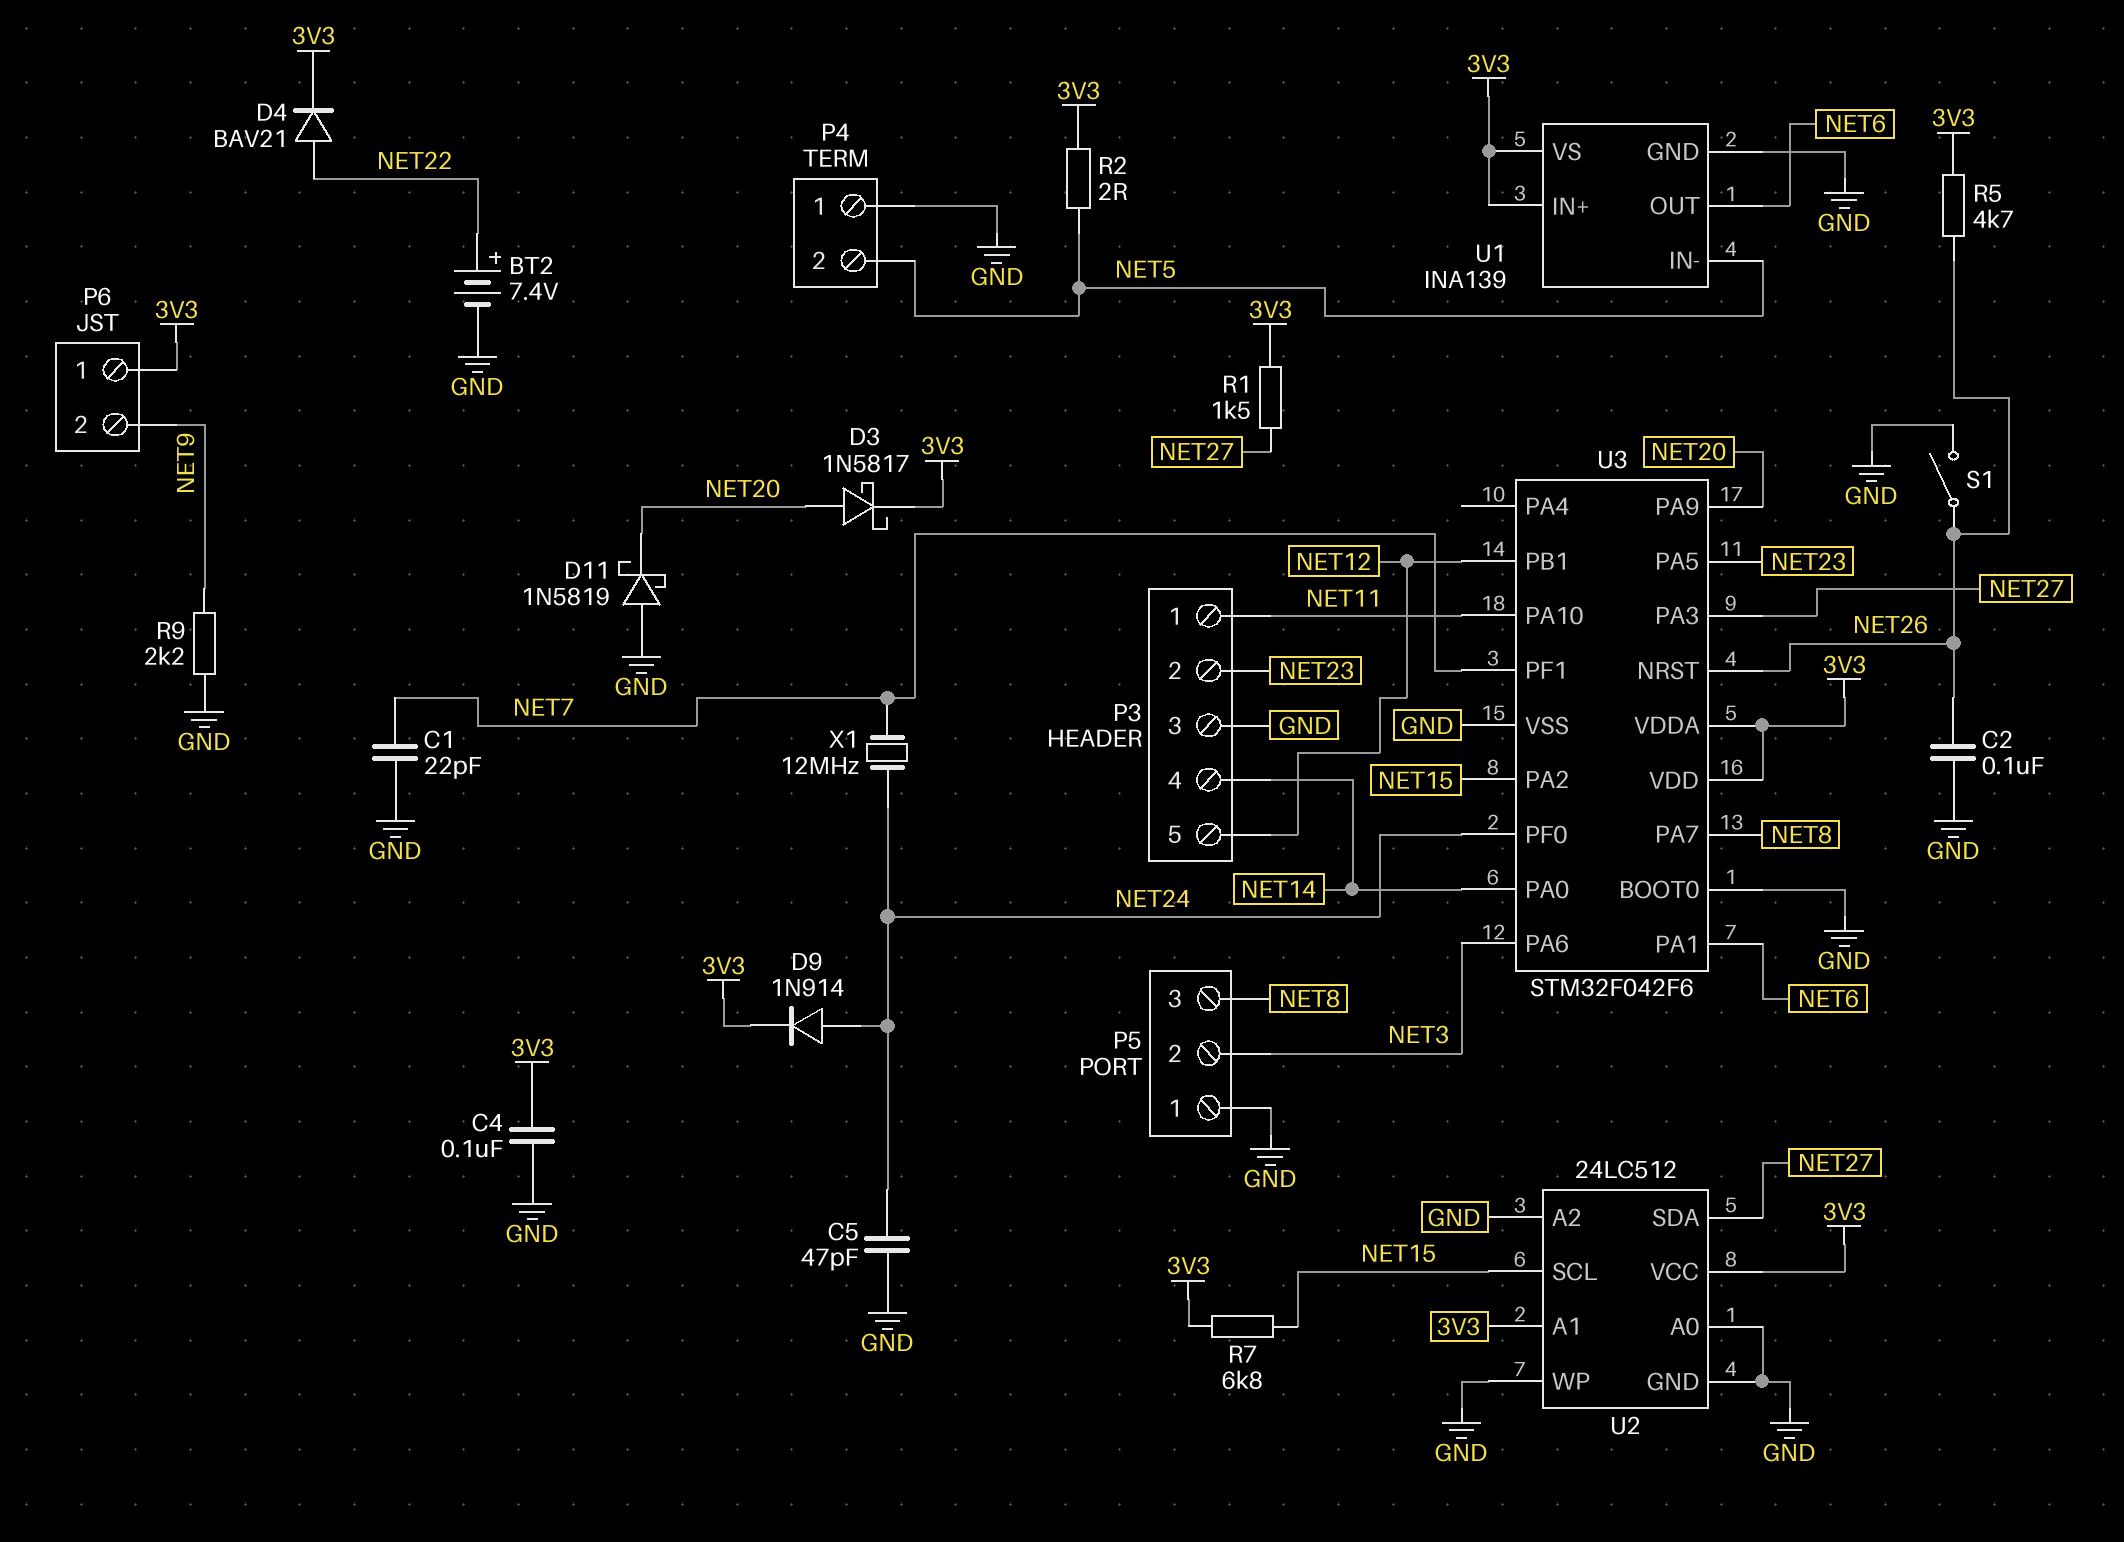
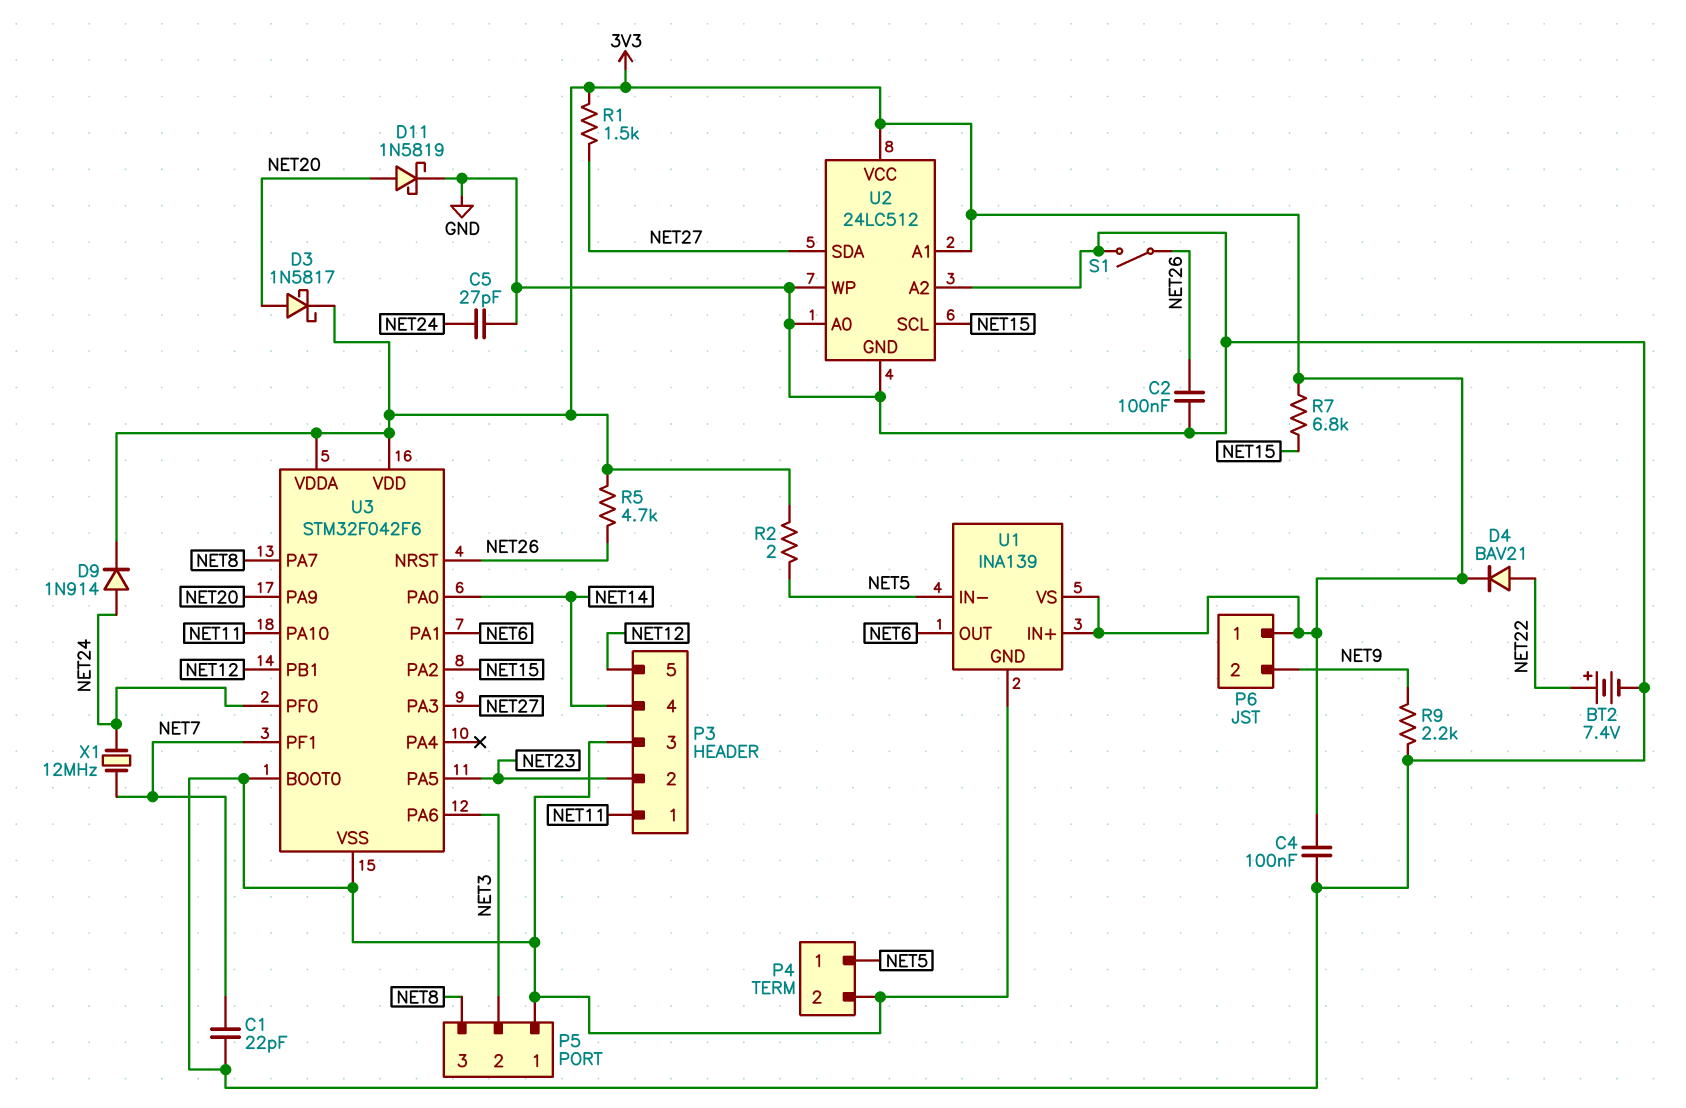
C5: 47pF (GND, NET24) -> 27pF (GND, NET24)
D11: schottky 1N5819 (A GND, K NET20) -> schottky 1N5819 (A NET20, K GND)
P4 pin 1: GND -> NET5
P4 pin 2: NET5 -> GND

